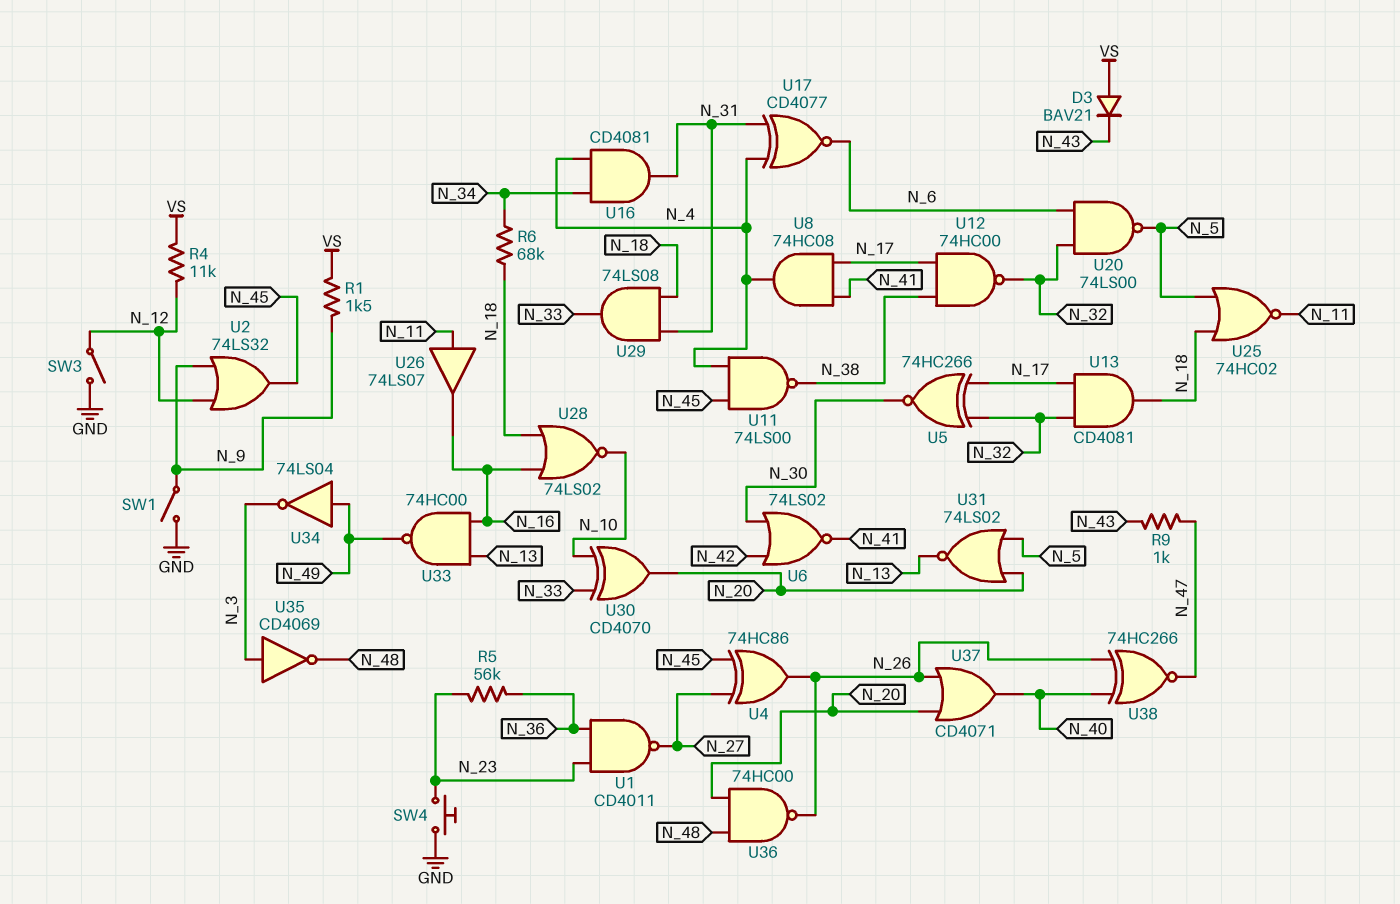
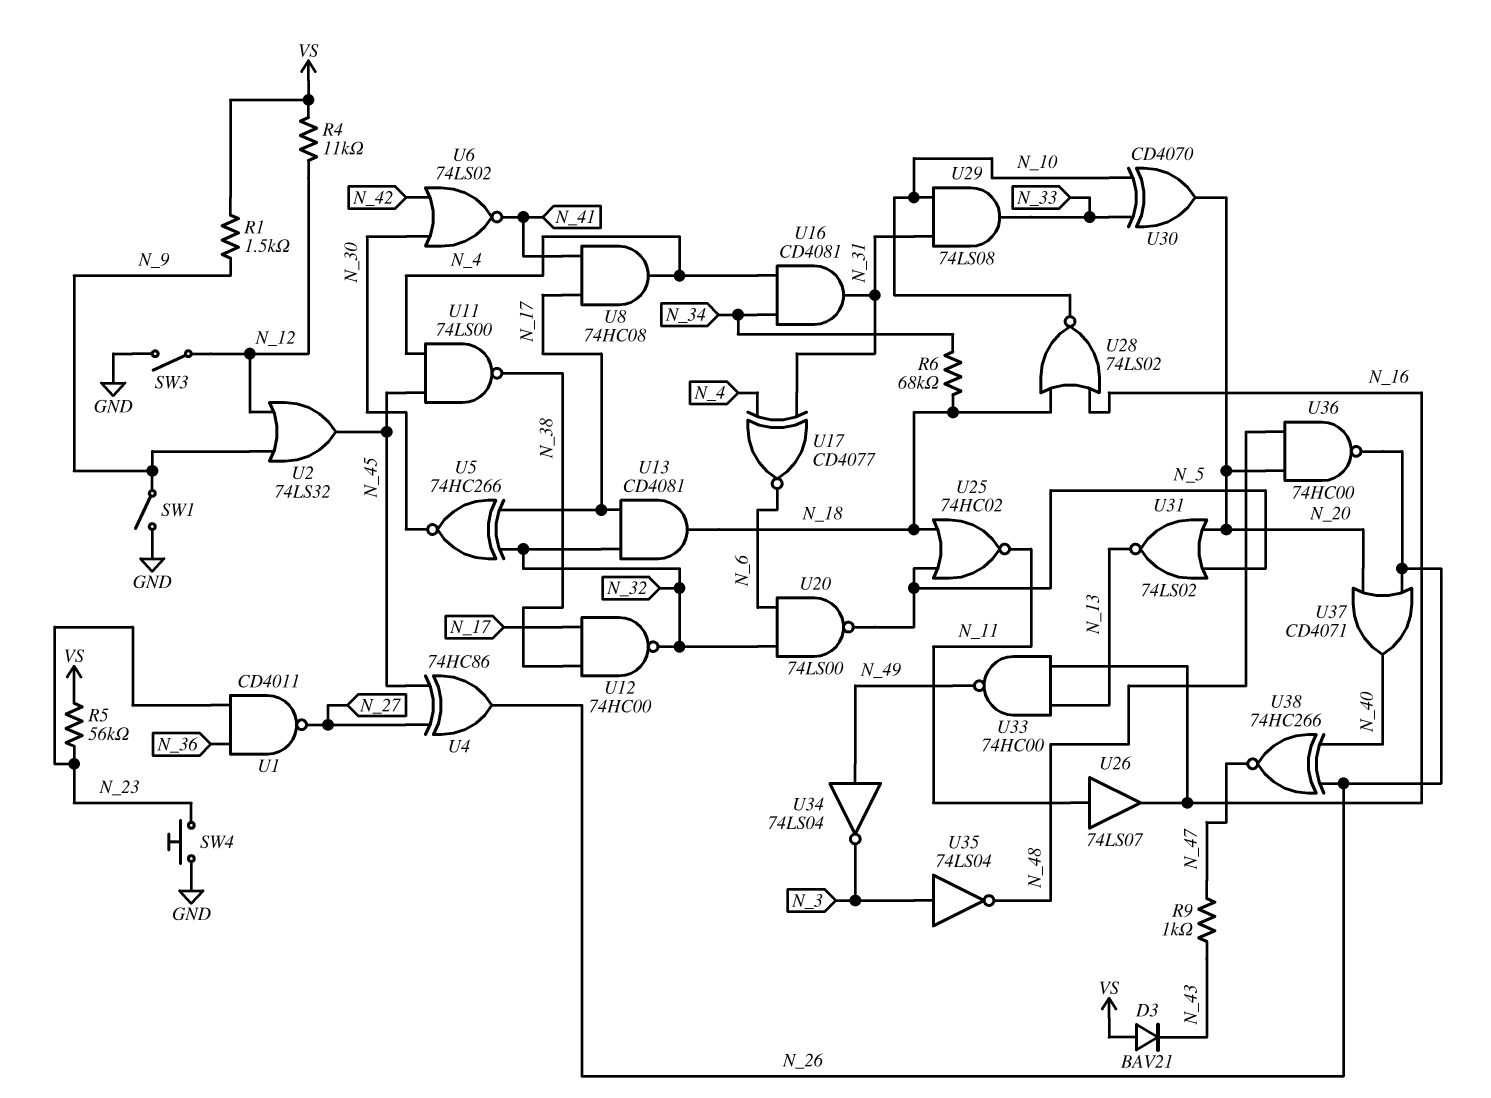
R5: 56k (N_23, N_36) -> 56k (N_23, VS)
U29: AND 74LS08 (in N_18, in N_31, out N_33) -> AND 74LS08 (in N_10, in N_31, out N_33)
U35: NOT CD4069 (in N_3, out N_48) -> NOT 74LS04 (in N_3, out N_48)

